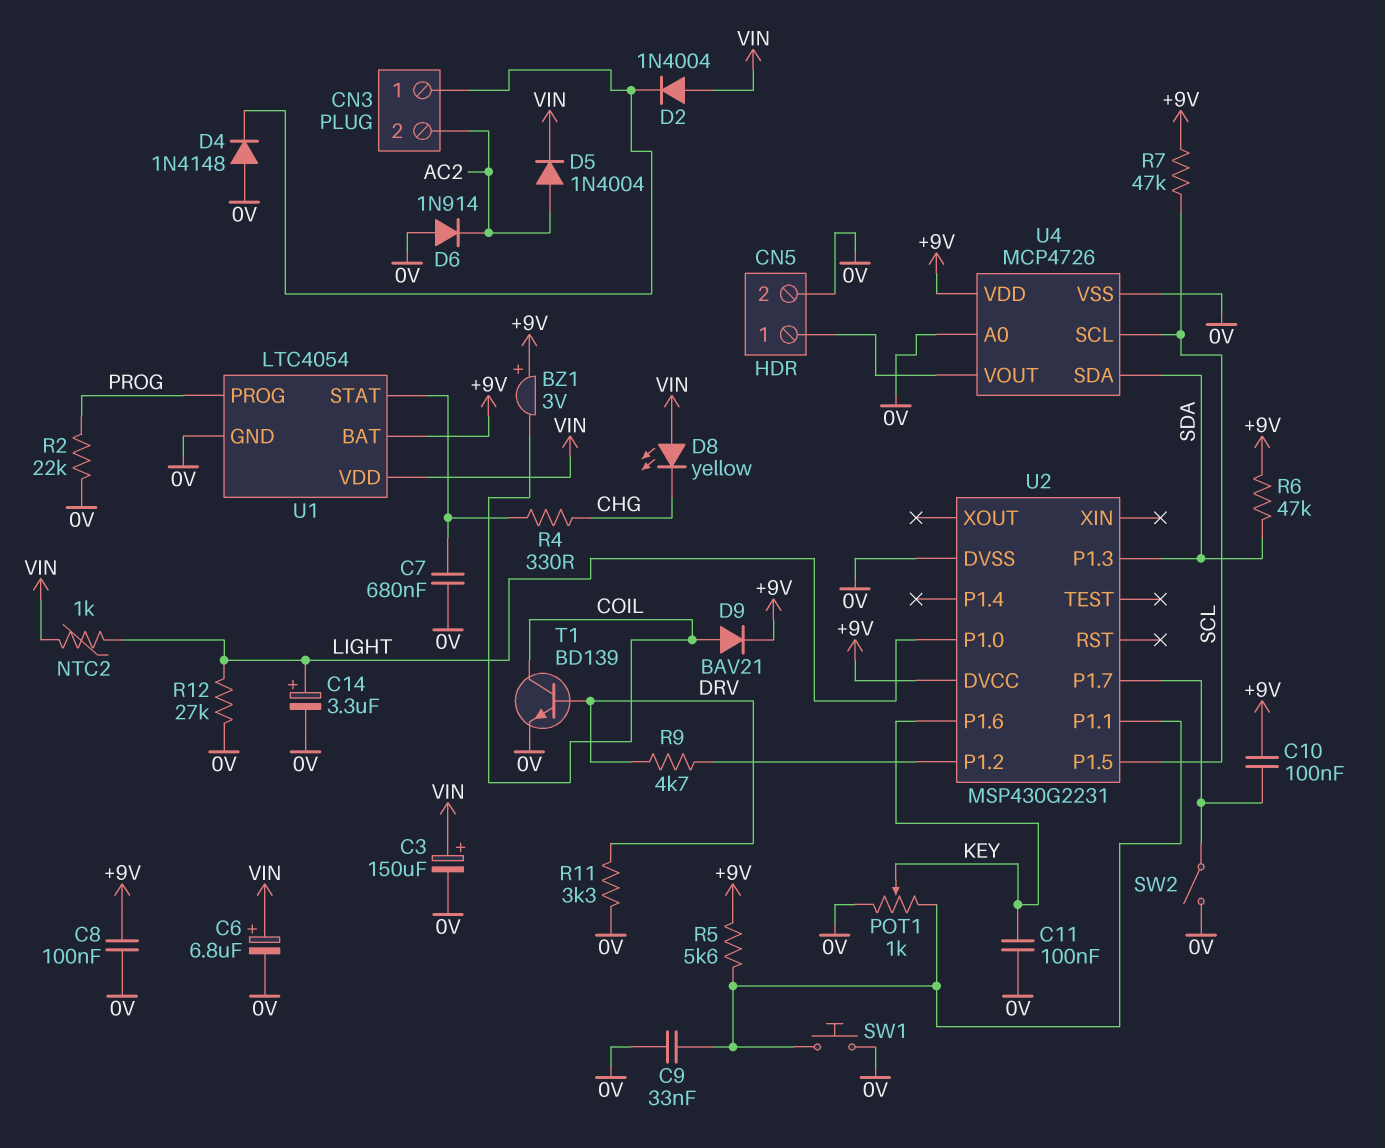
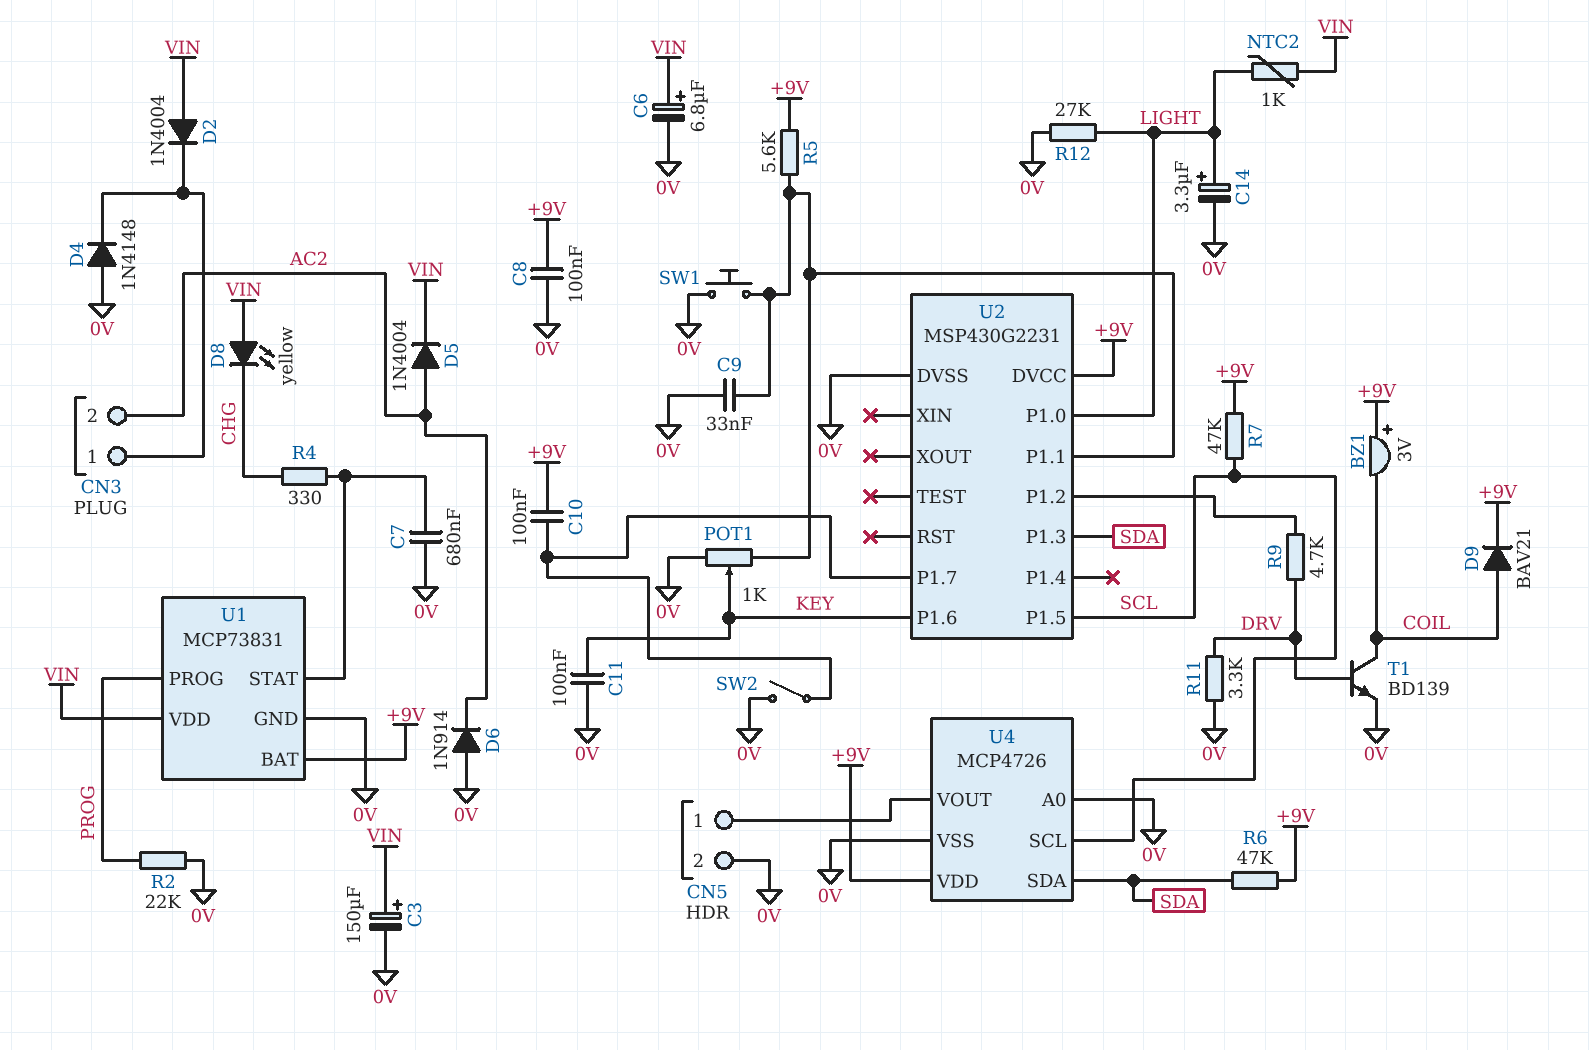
U1: LTC4054 -> MCP73831

